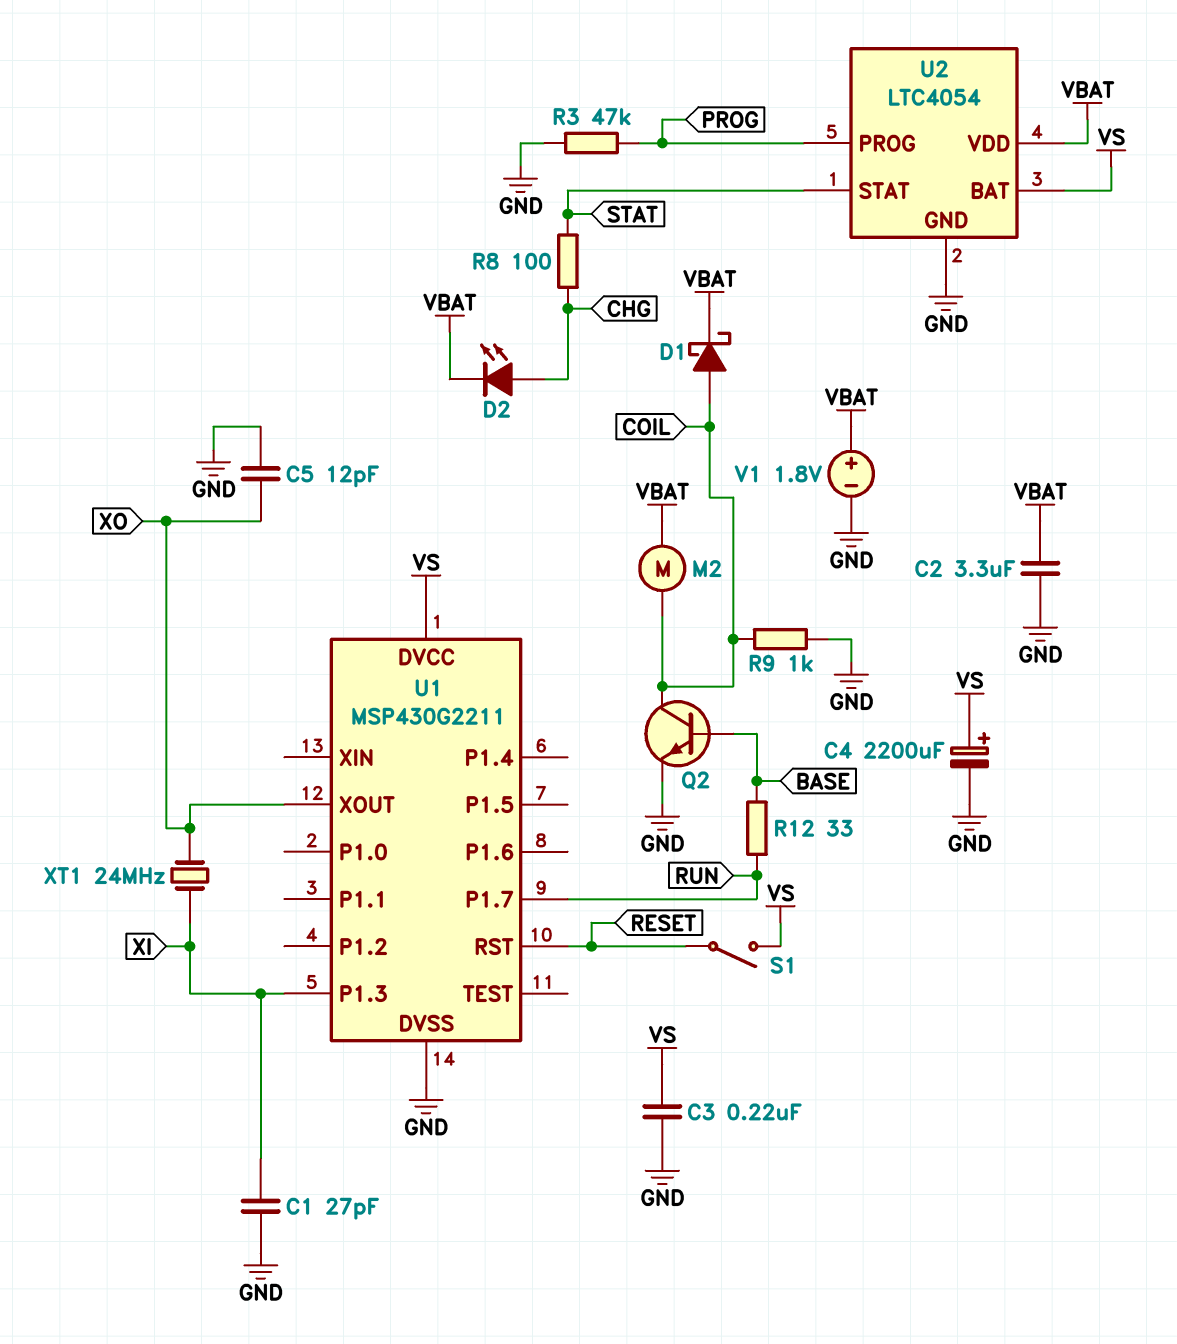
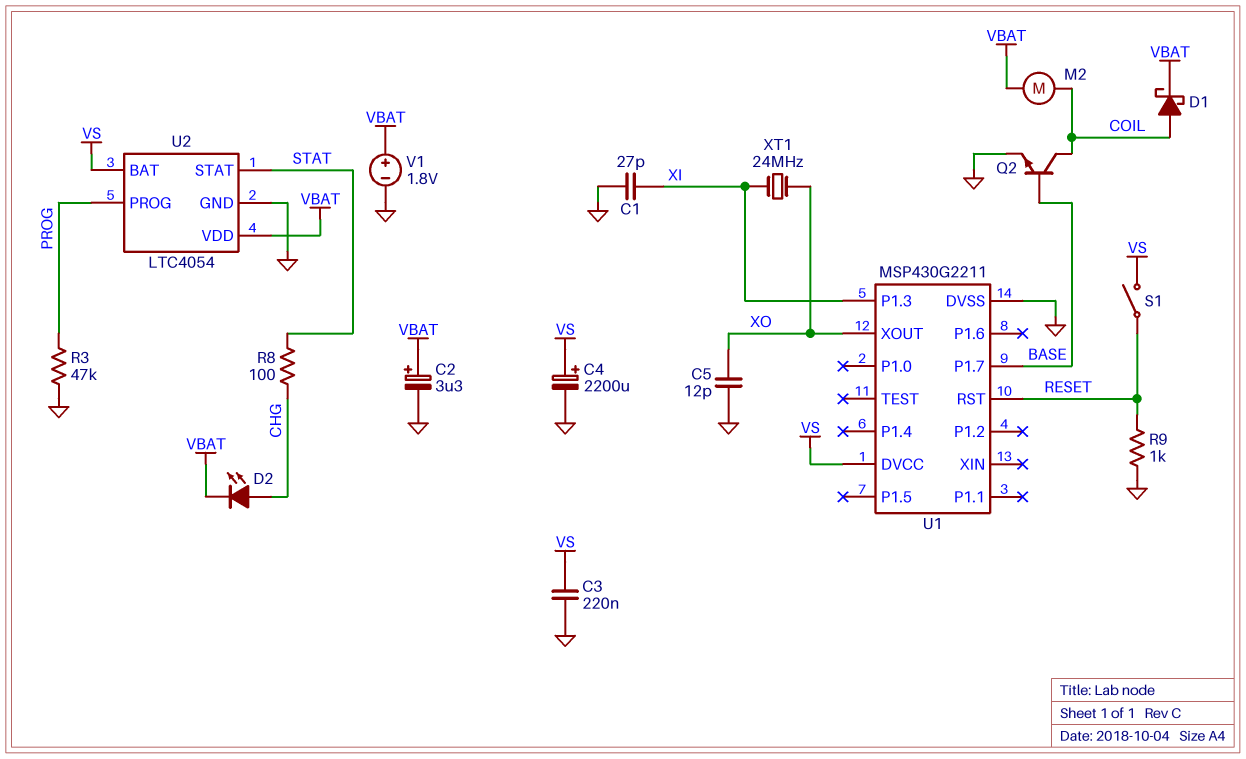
C2: 3.3uF (GND, VBAT) -> 3.3uF (plus VBAT, minus GND)
R9: 1k (COIL, GND) -> 1k (GND, RESET)
R12: 33 (BASE, RUN) -> none
U1 pin P1.7: RUN -> BASE

